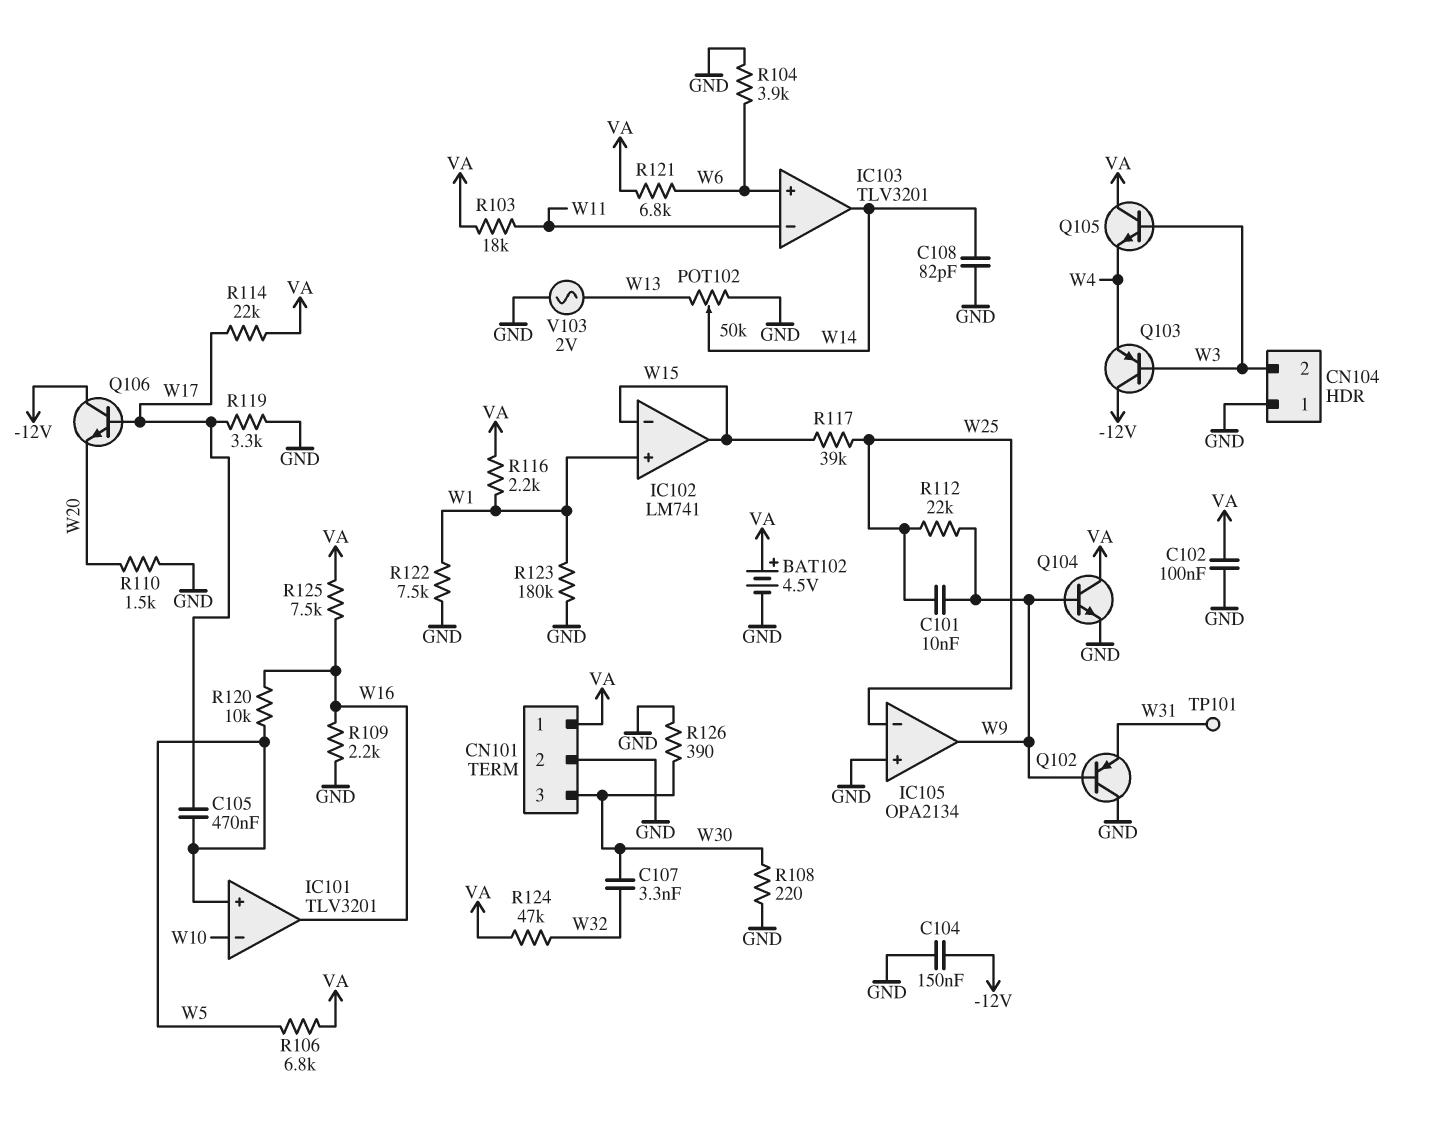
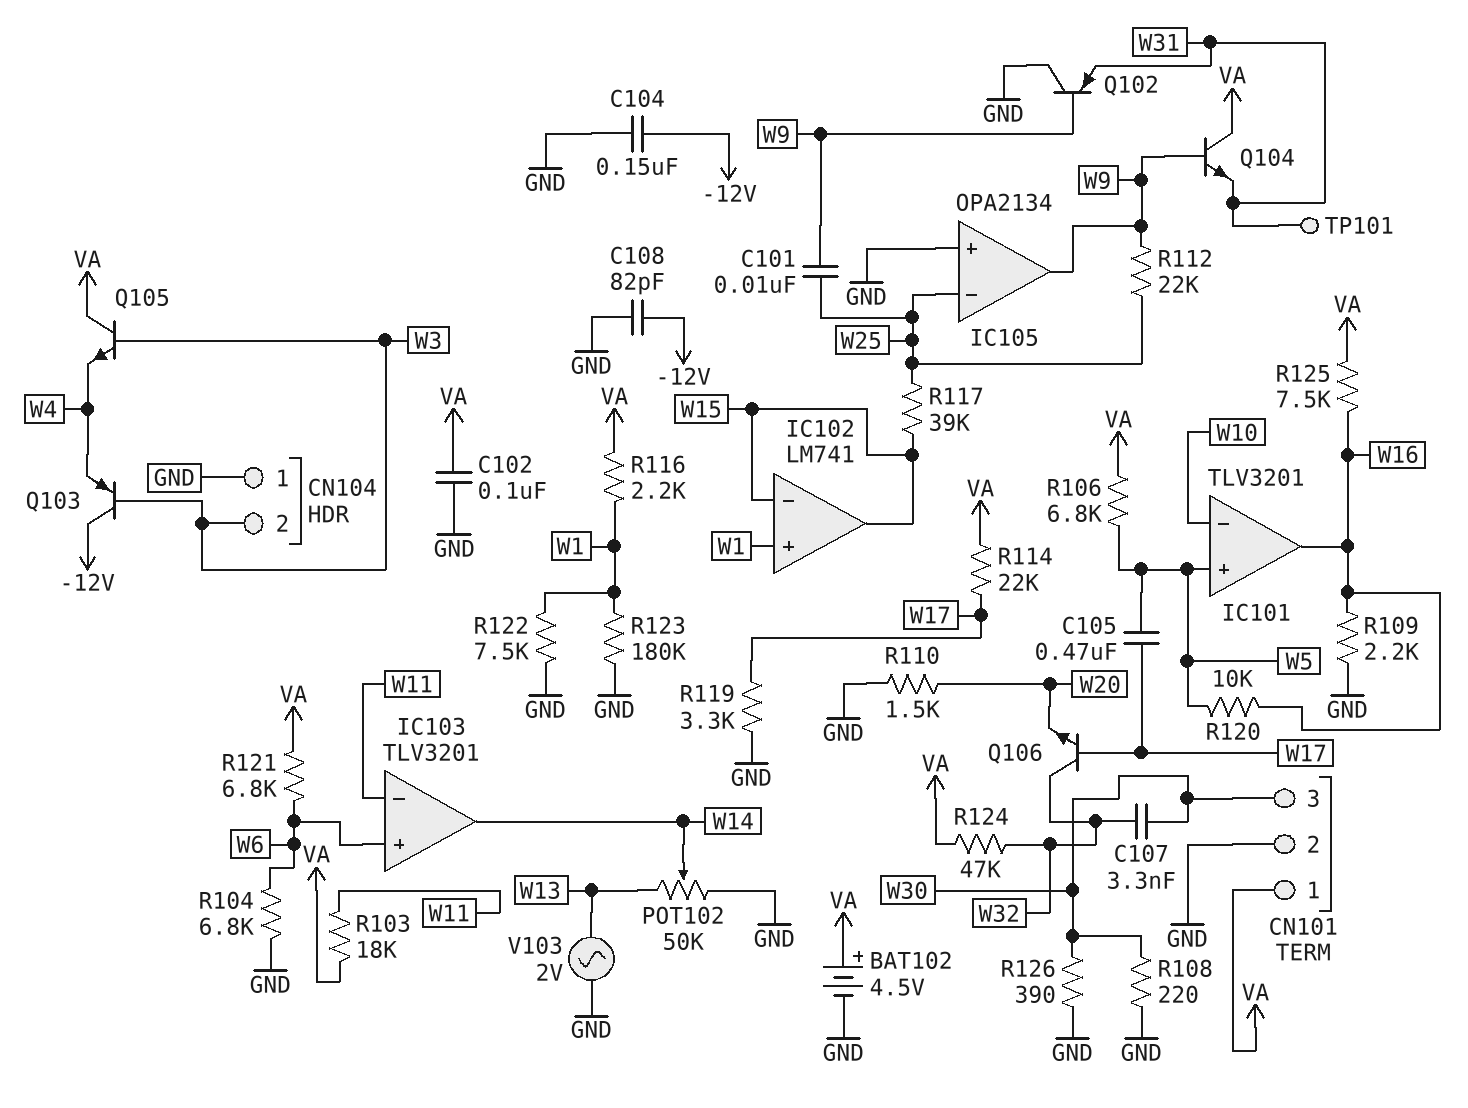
C108: 82pF (GND, W14) -> 82pF (-12V, GND)
Q104: NPN (B W9, C VA, E GND) -> NPN (B W9, C VA, E W31)
Q106: NPN (B W17, C -12V, E W20) -> NPN (B W17, C W32, E W20)
R104: 3.9k (GND, W6) -> 6.8k (GND, W6)

